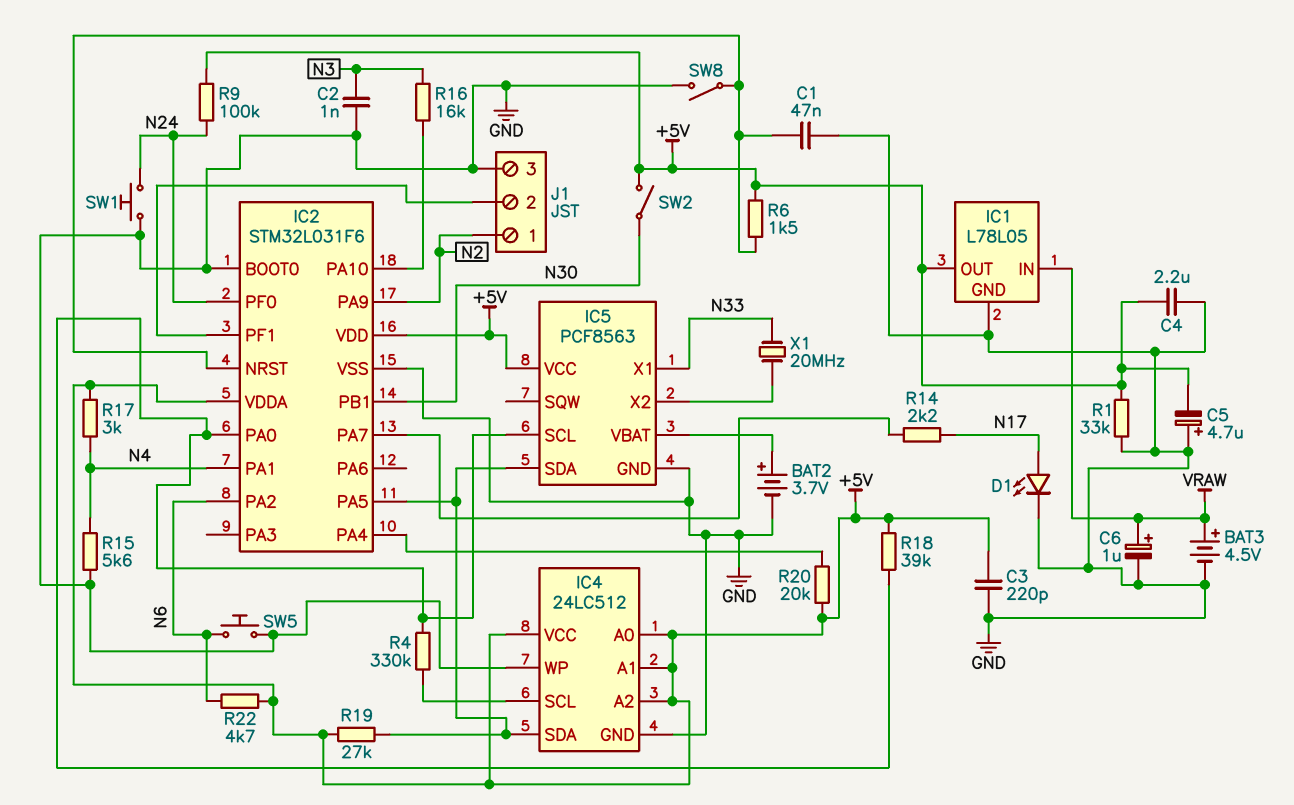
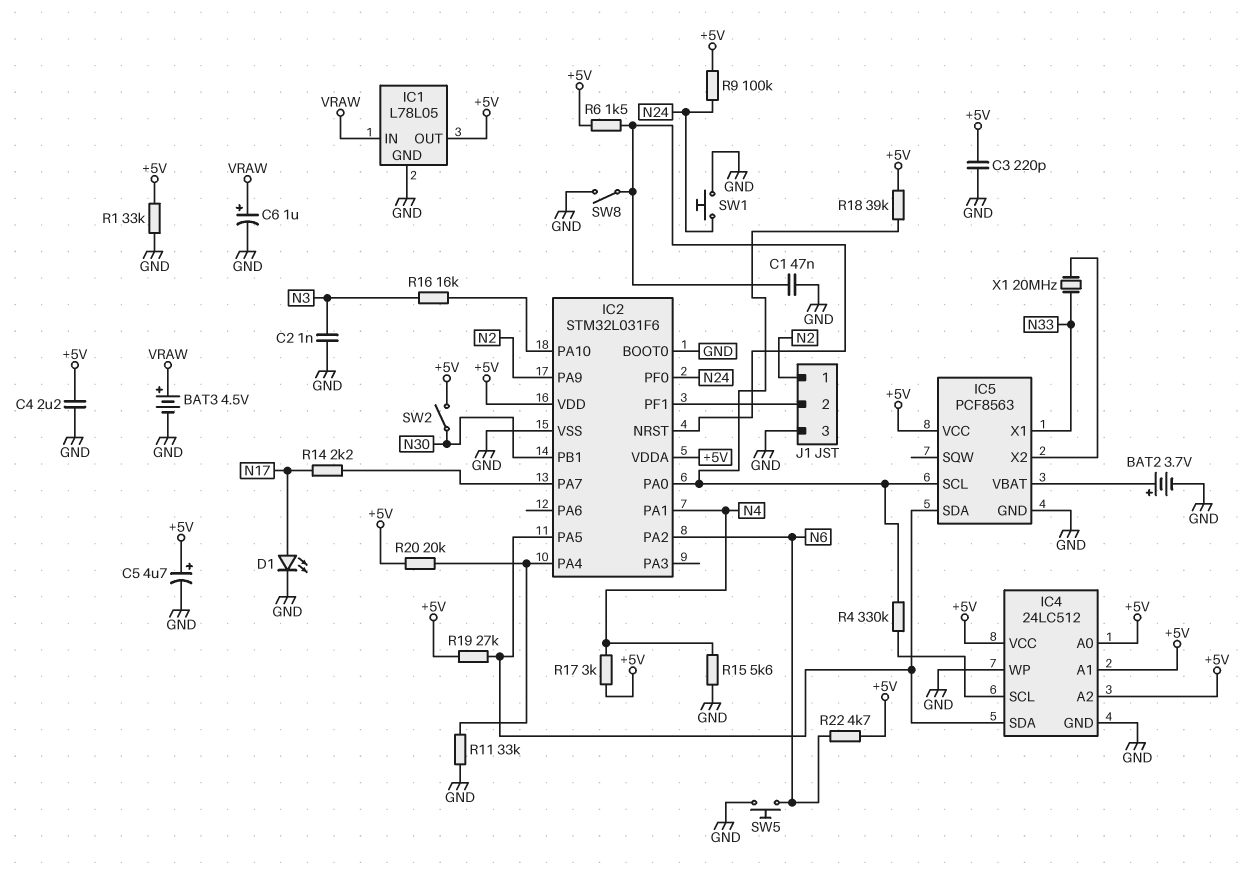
C5: 4.7uF (plus GND, minus +5V) -> 4.7uF (plus +5V, minus GND)
R11: none -> 33k (GND, IC2/PA4)

